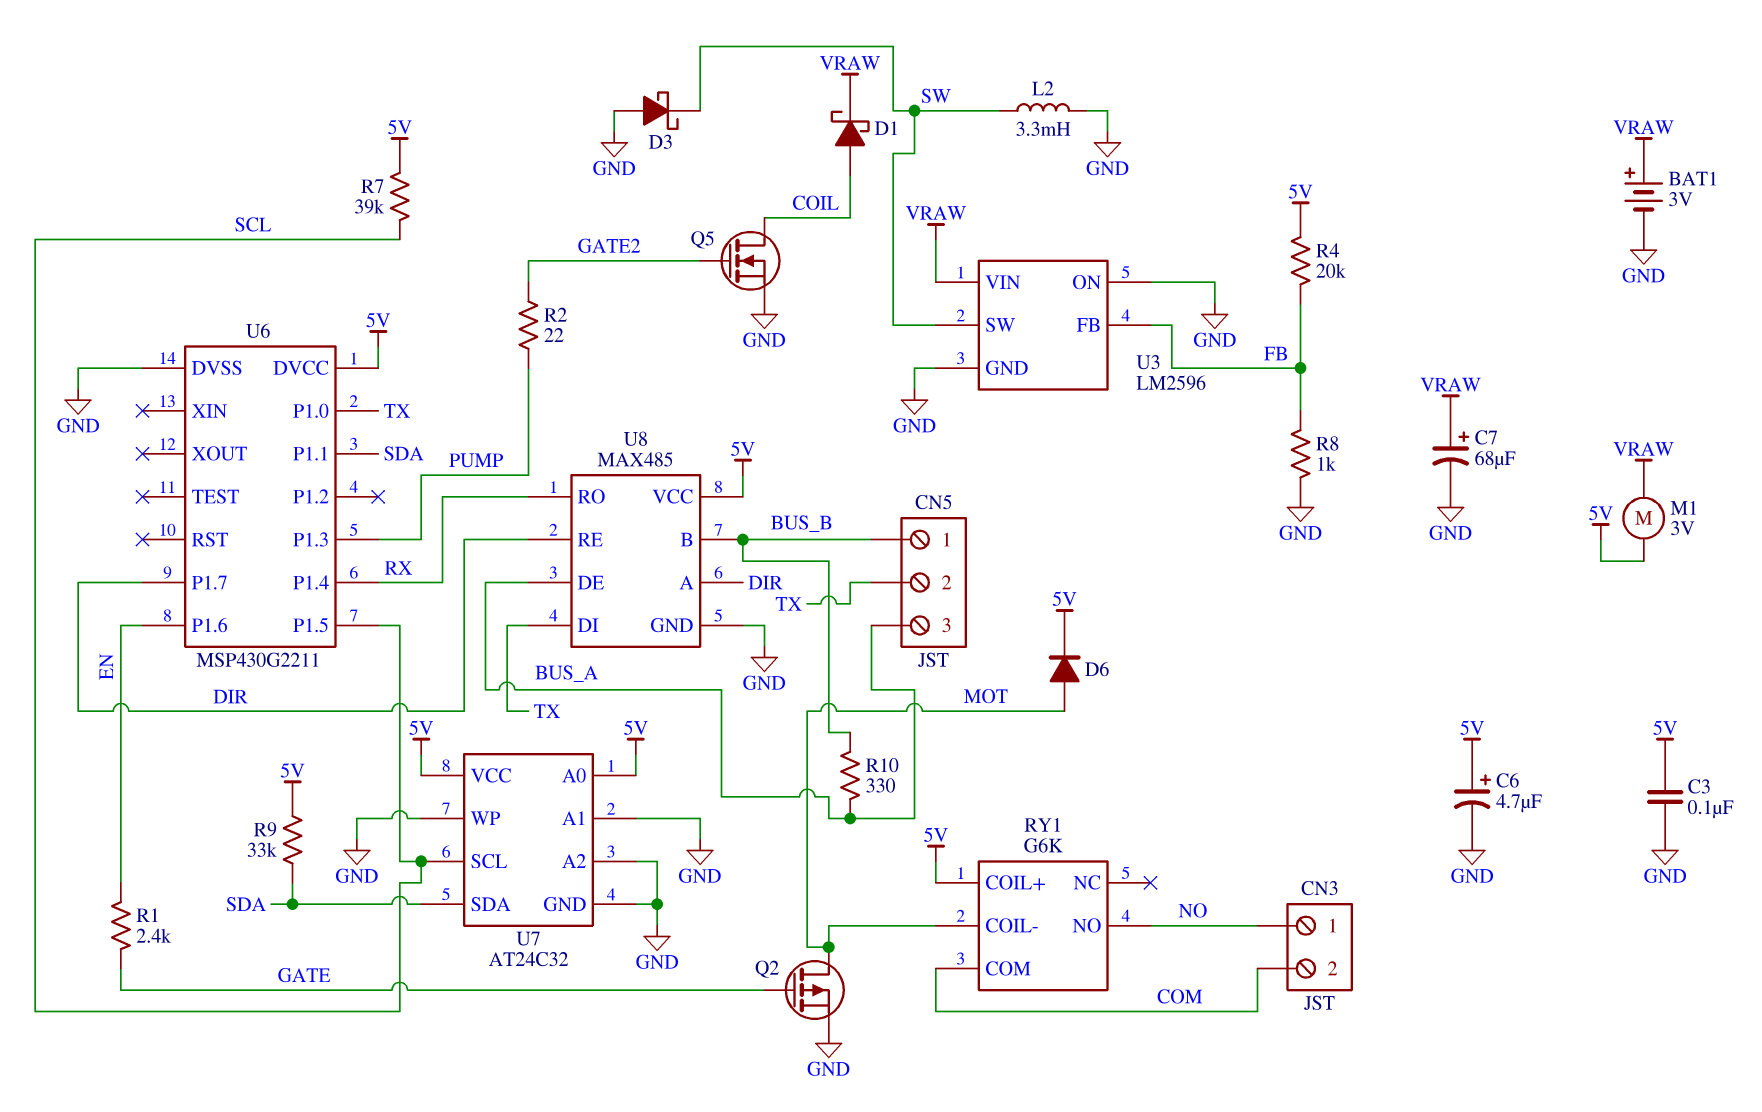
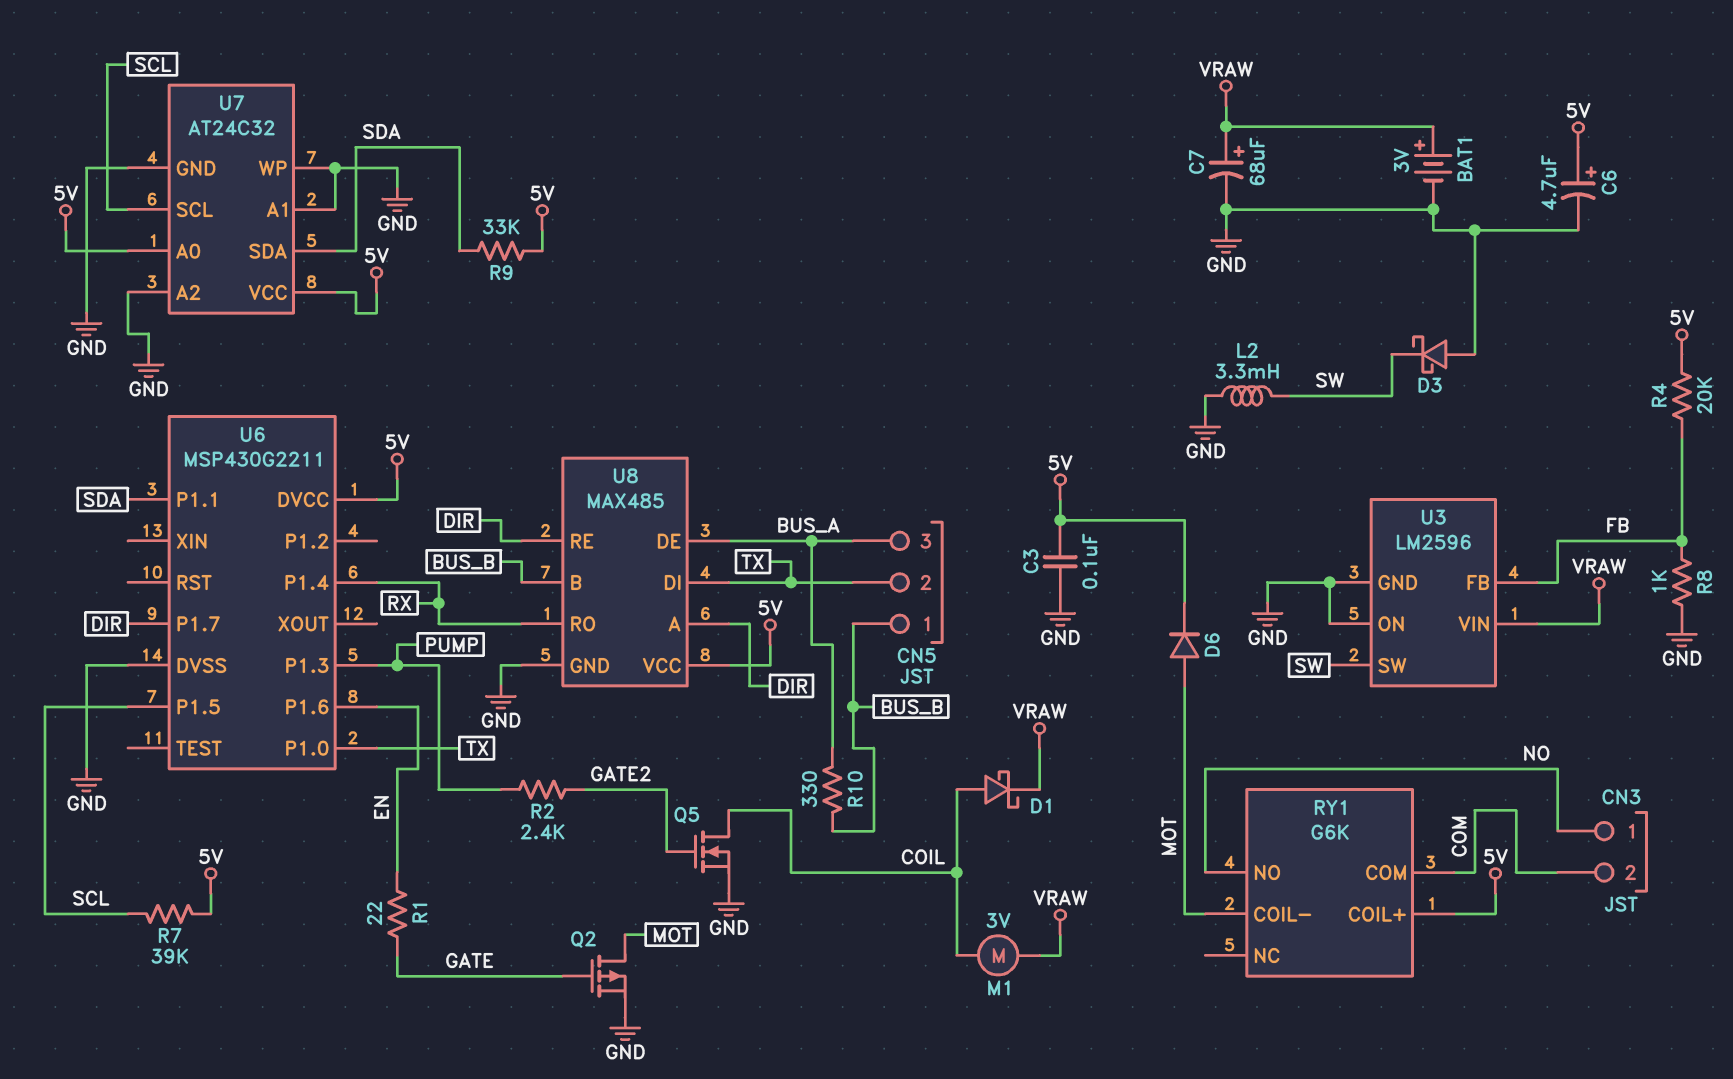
M1: motor 3V (5V, VRAW) -> motor 3V (COIL, VRAW)
R1: 2.4k (EN, GATE) -> 22 (EN, GATE)
R2: 22 (GATE2, PUMP) -> 2.4k (GATE2, PUMP)

